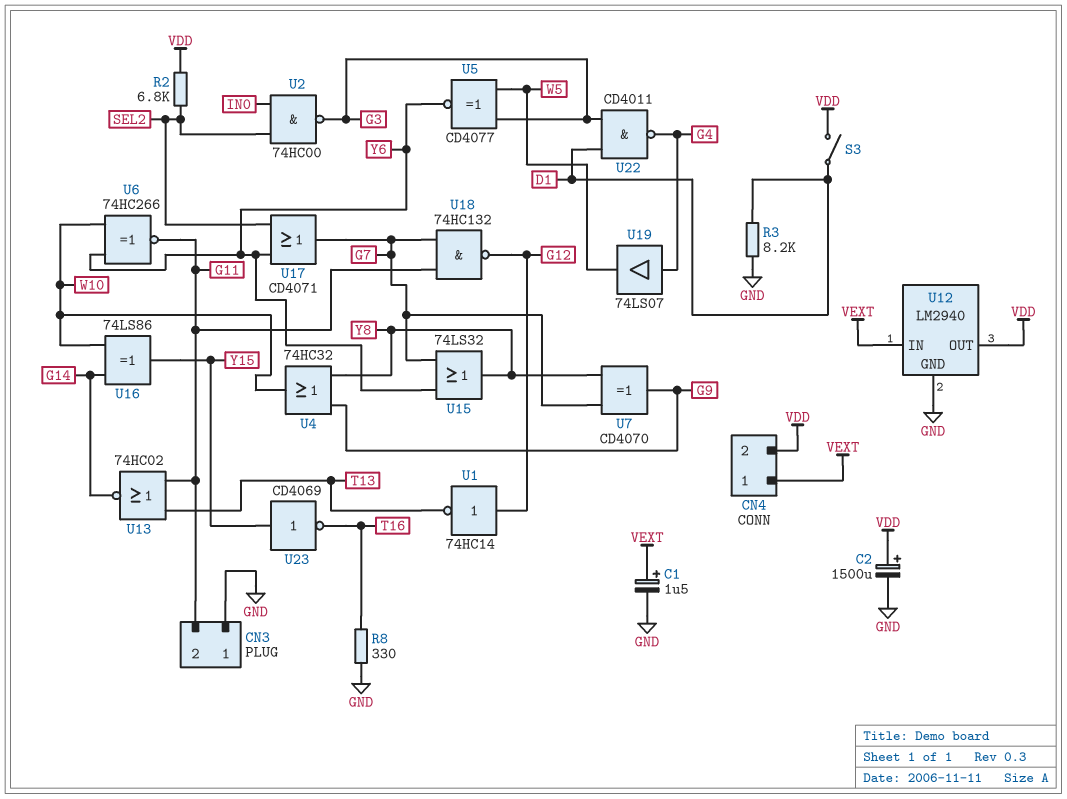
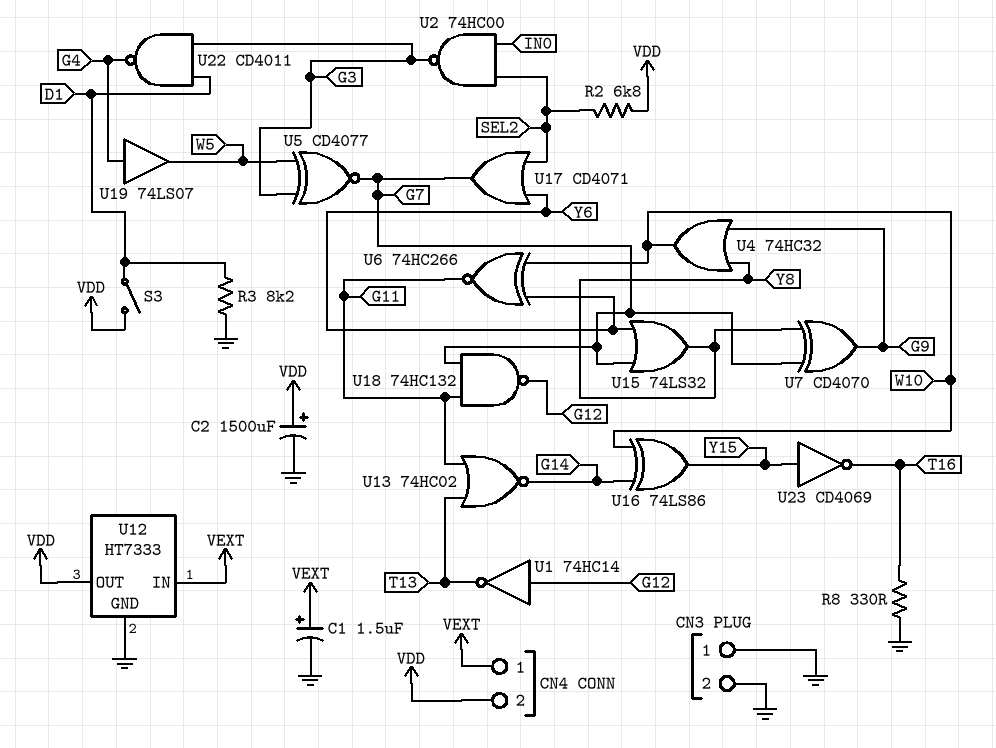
CN3 pin 2: G11 -> GND
U5: XNOR CD4077 (in G3, in W5, out Y6) -> XNOR CD4077 (in G3, in W5, out G7)
U12: LM2940 -> HT7333

